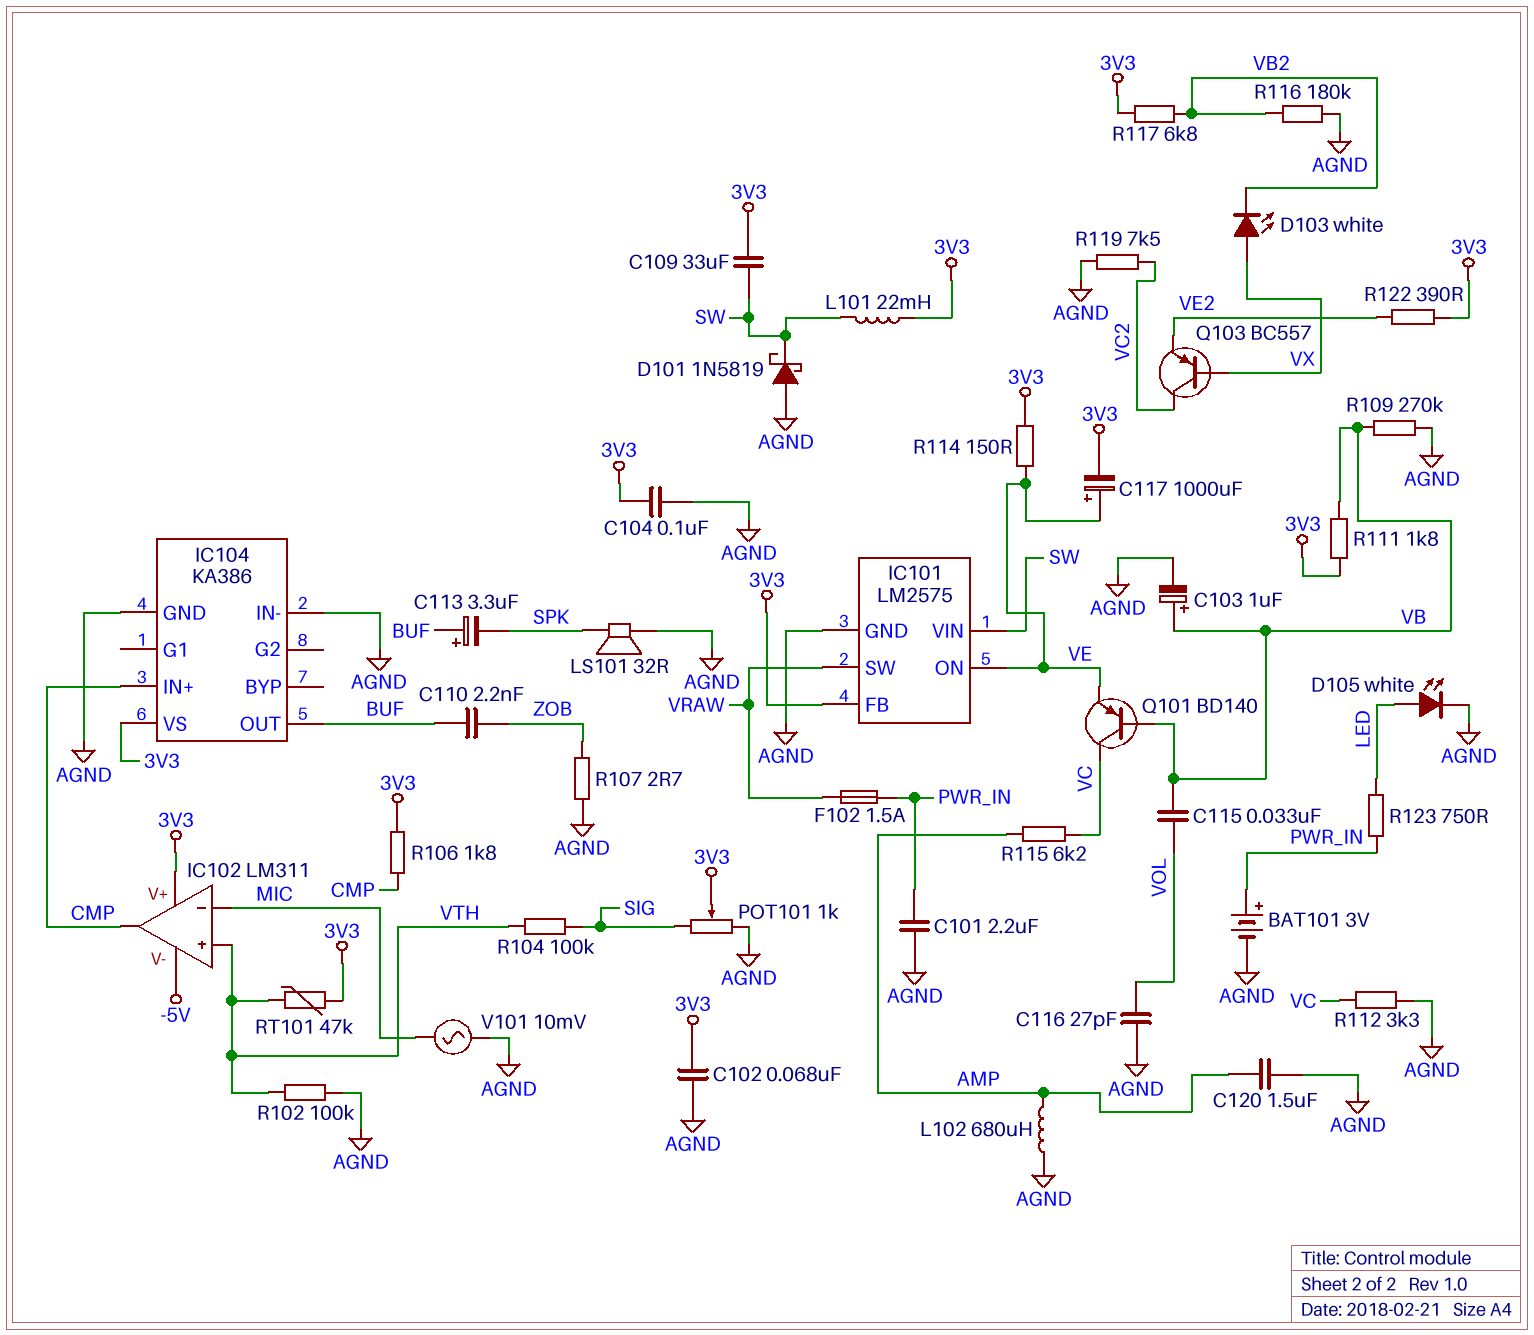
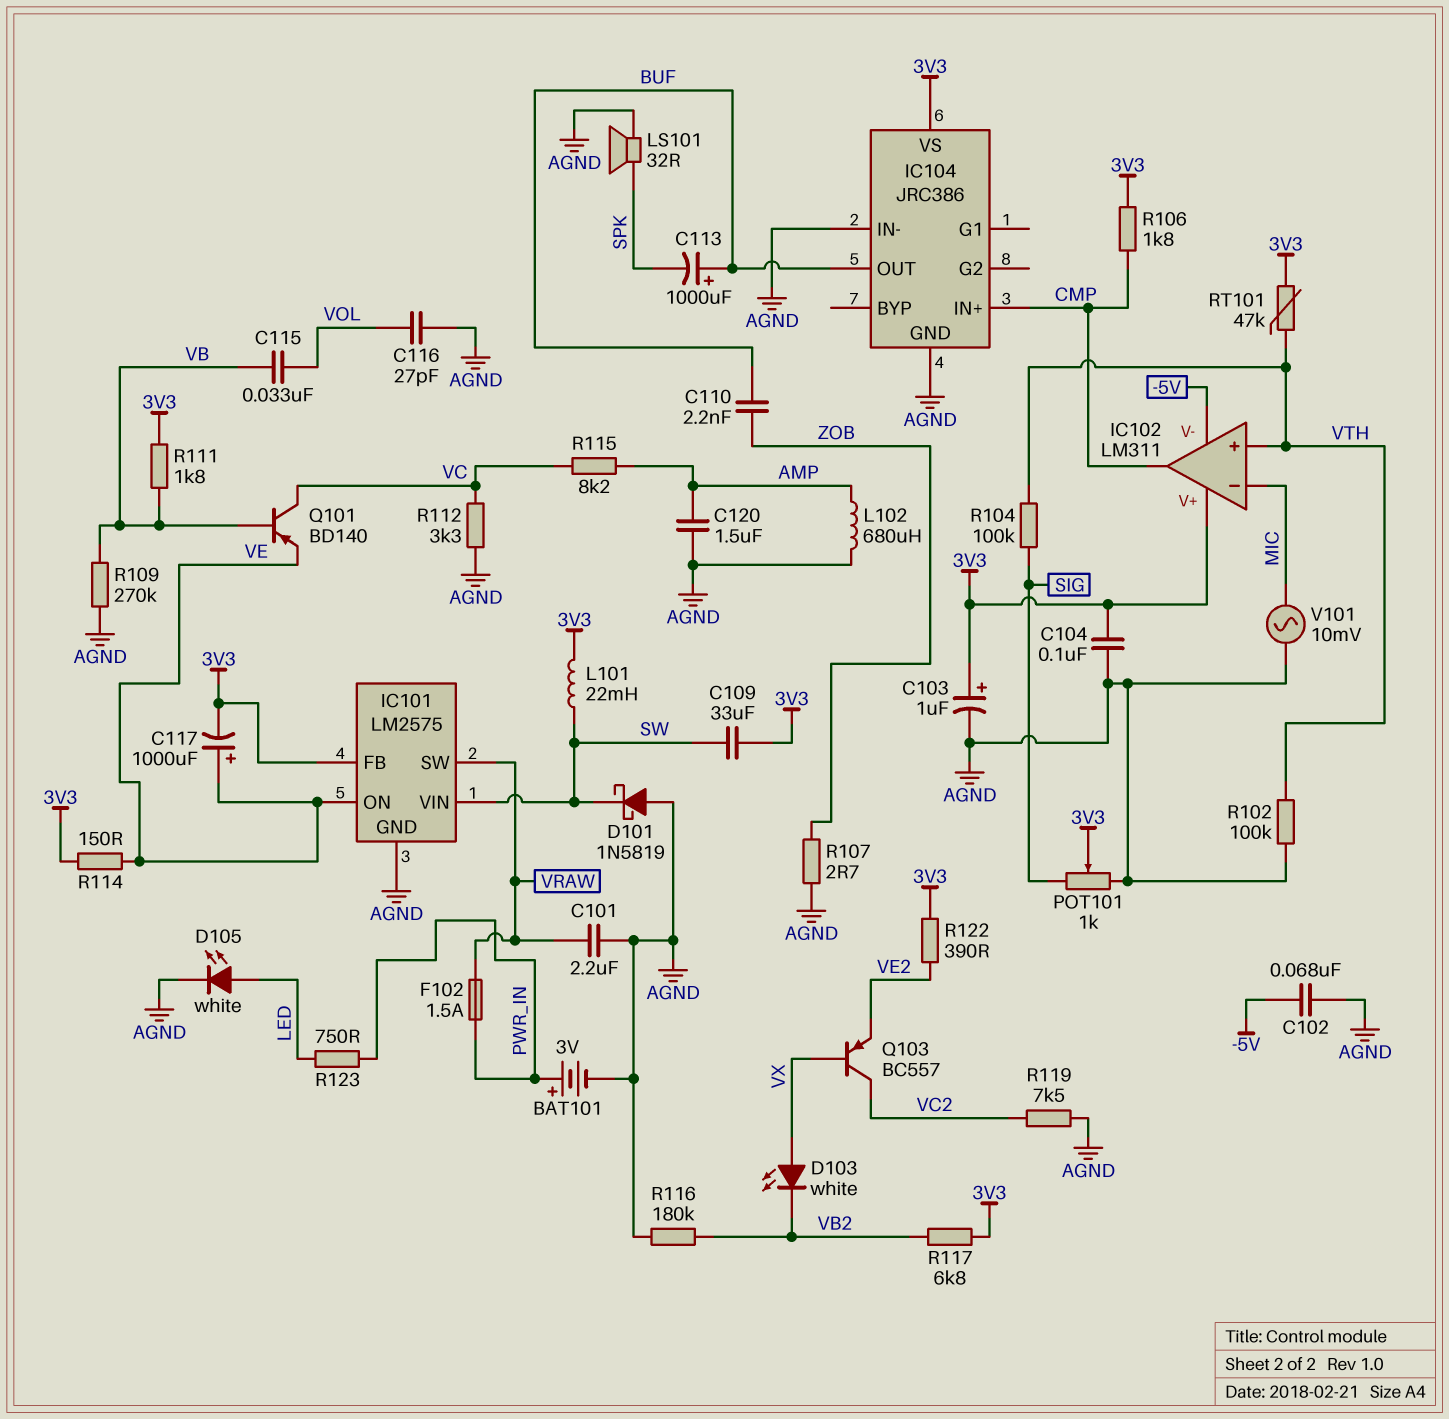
C101: 2.2uF (AGND, PWR_IN) -> 2.2uF (AGND, VRAW)
C102: 68nF (3V3, AGND) -> 68nF (-5V, AGND)
C103: 1uF (plus VB, minus AGND) -> 1uF (plus 3V3, minus AGND)
C113: 3.3uF (plus BUF, minus SPK) -> 1000uF (plus BUF, minus SPK)
IC104: KA386 -> JRC386
R115: 6.2k (AMP, VC) -> 8.2k (AMP, VC)

